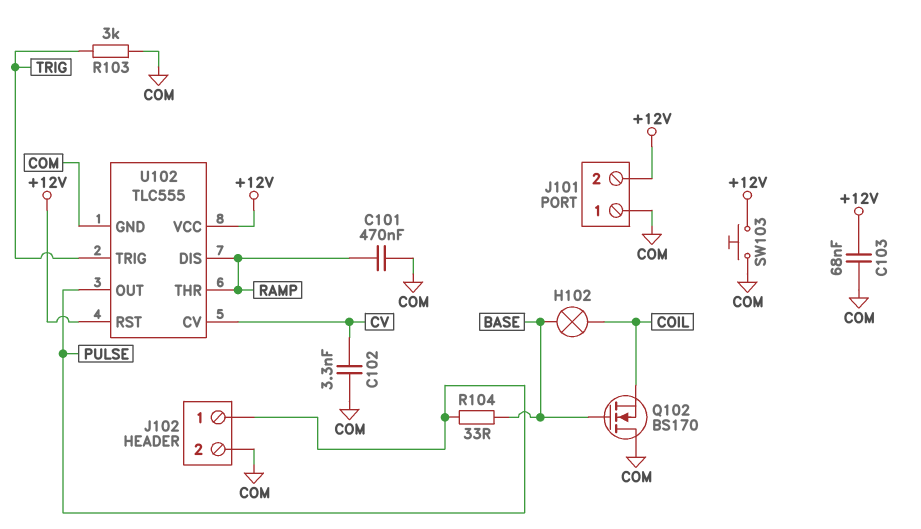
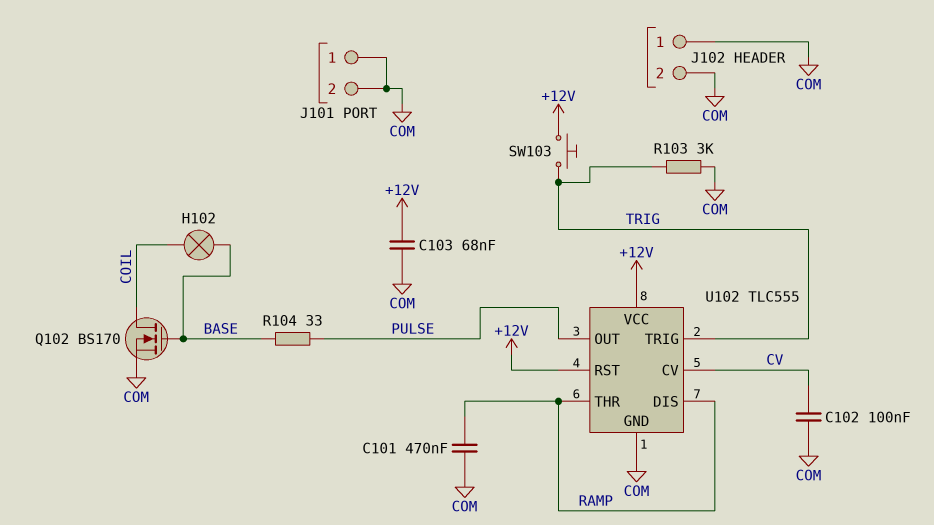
C102: 3.3nF (COM, CV) -> 100nF (COM, CV)
J101 pin 2: +12V -> COM
J102 pin 1: PULSE -> COM
Q102: NMOS BS170 (G BASE, D COM, S COIL) -> NMOS BS170 (G BASE, D COIL, S COM)
SW103: button (+12V, COM) -> button (+12V, TRIG)

